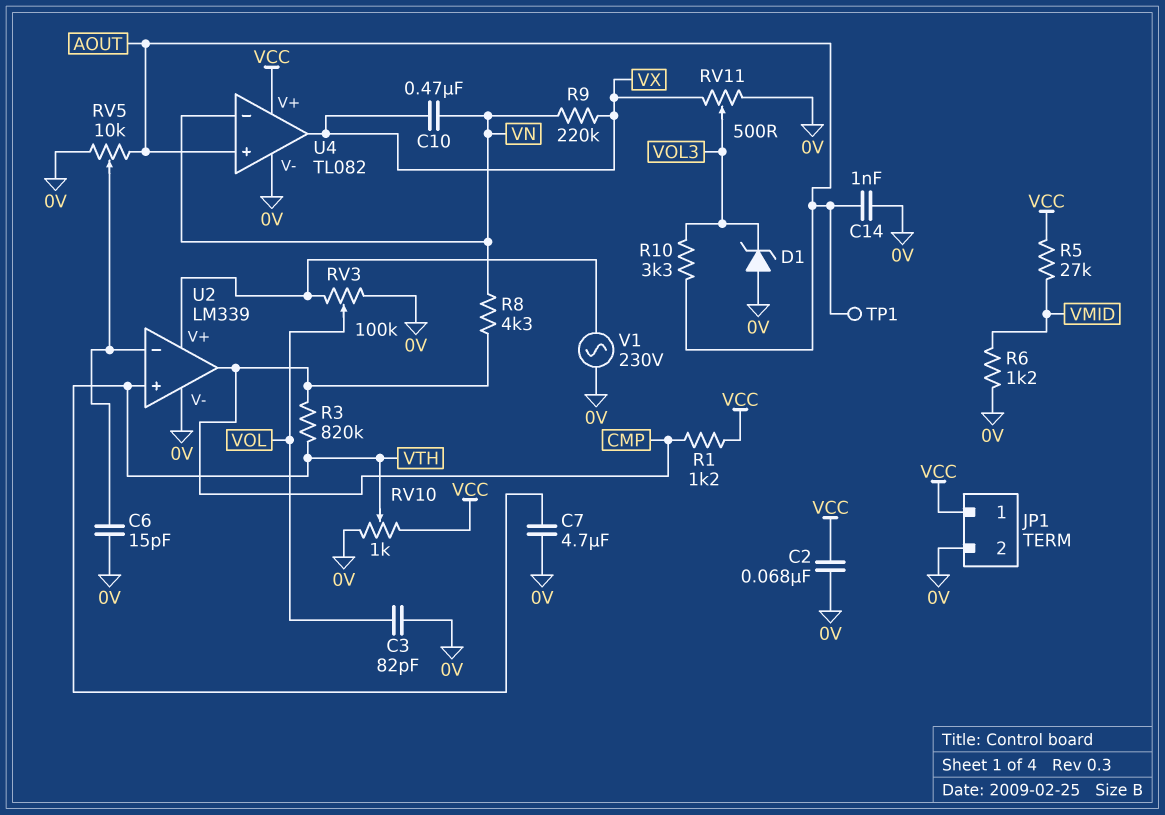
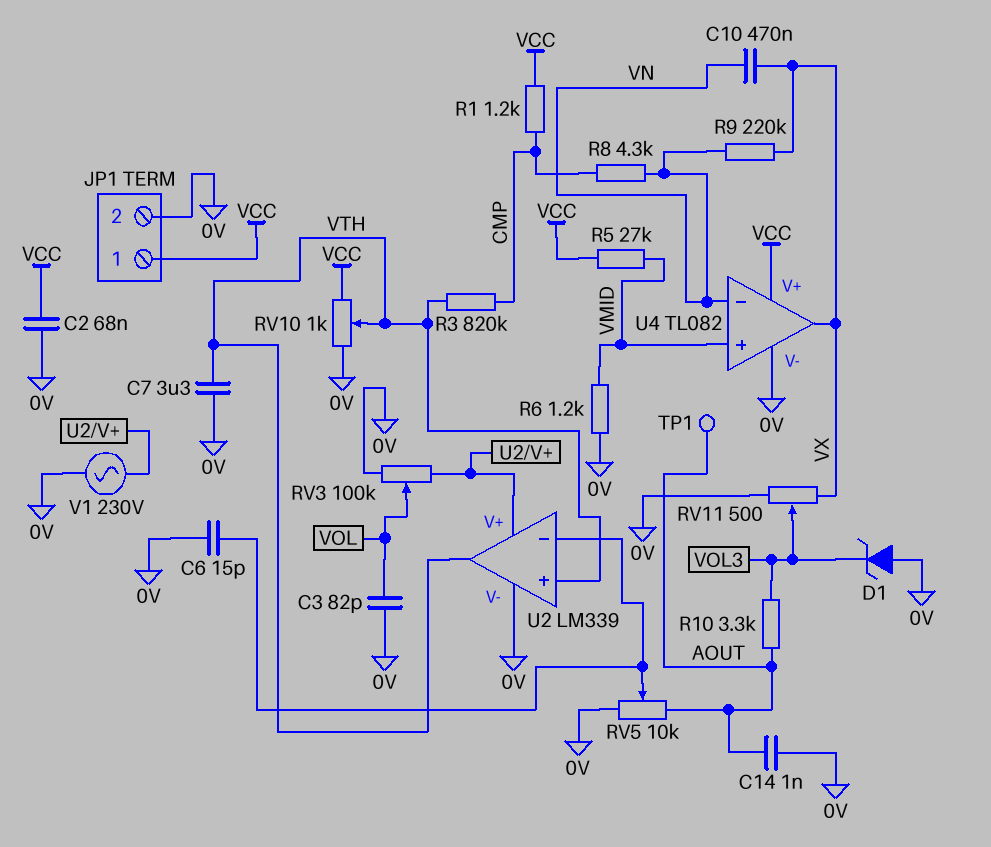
C7: 4.7uF (0V, VTH) -> 3.3uF (0V, VTH)
U2 pin out: CMP -> VTH
U4 pin in+: AOUT -> VMID

